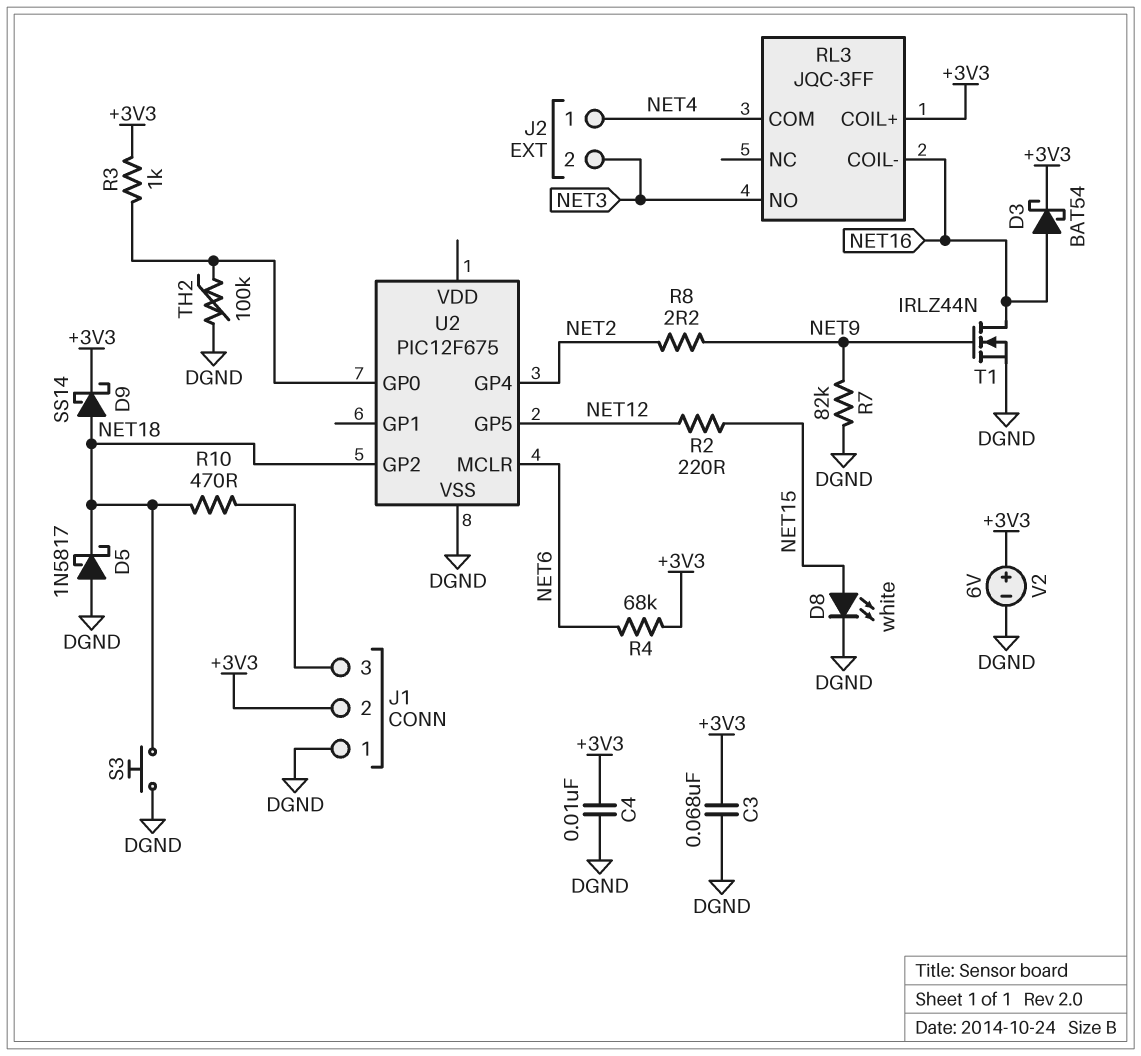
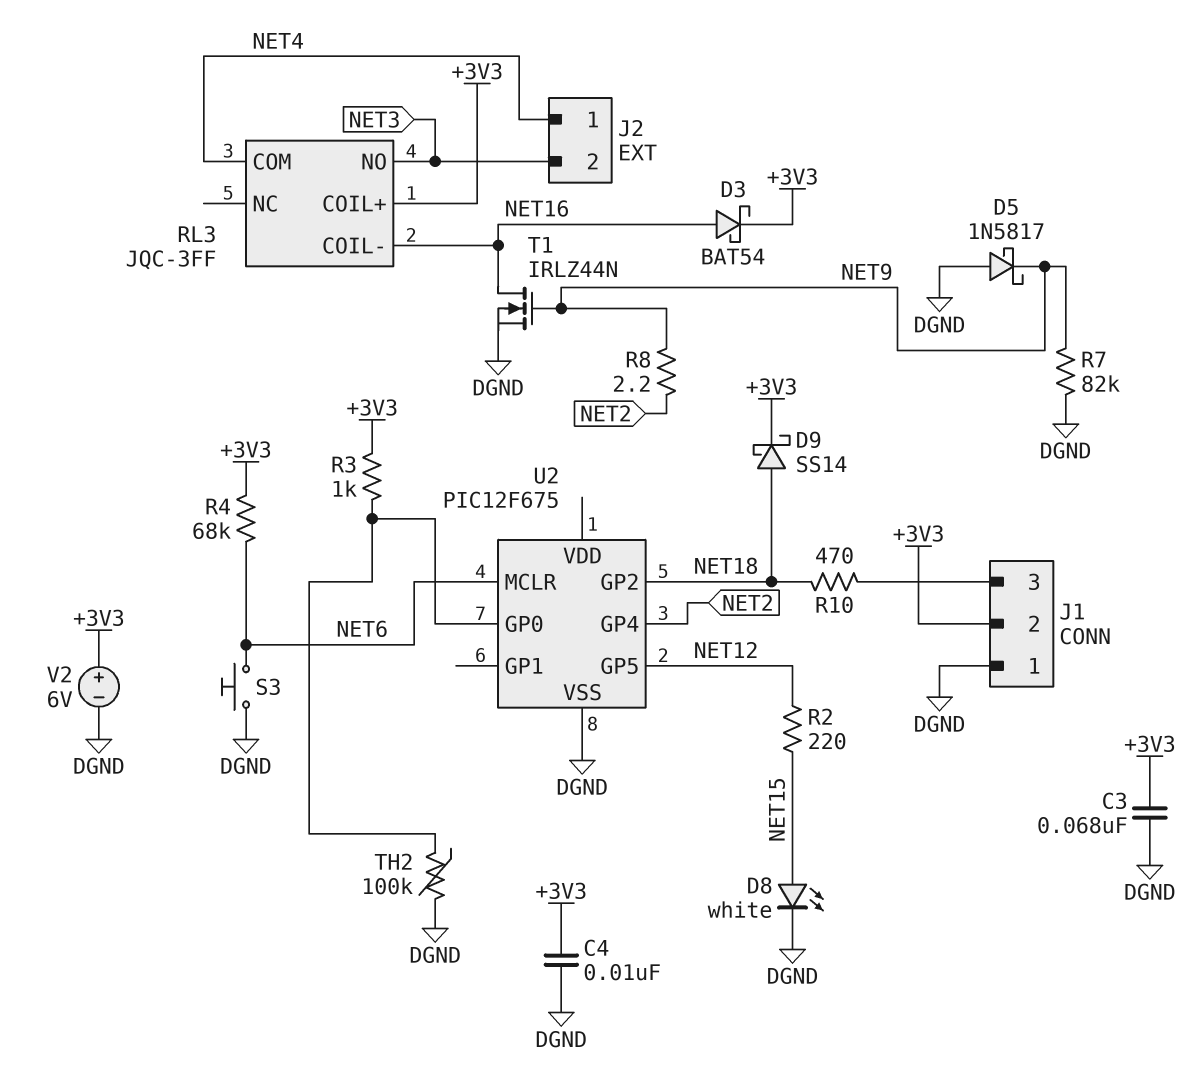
D5: schottky 1N5817 (A DGND, K NET18) -> schottky 1N5817 (A DGND, K NET9)
S3: button (DGND, NET18) -> button (DGND, NET6)

